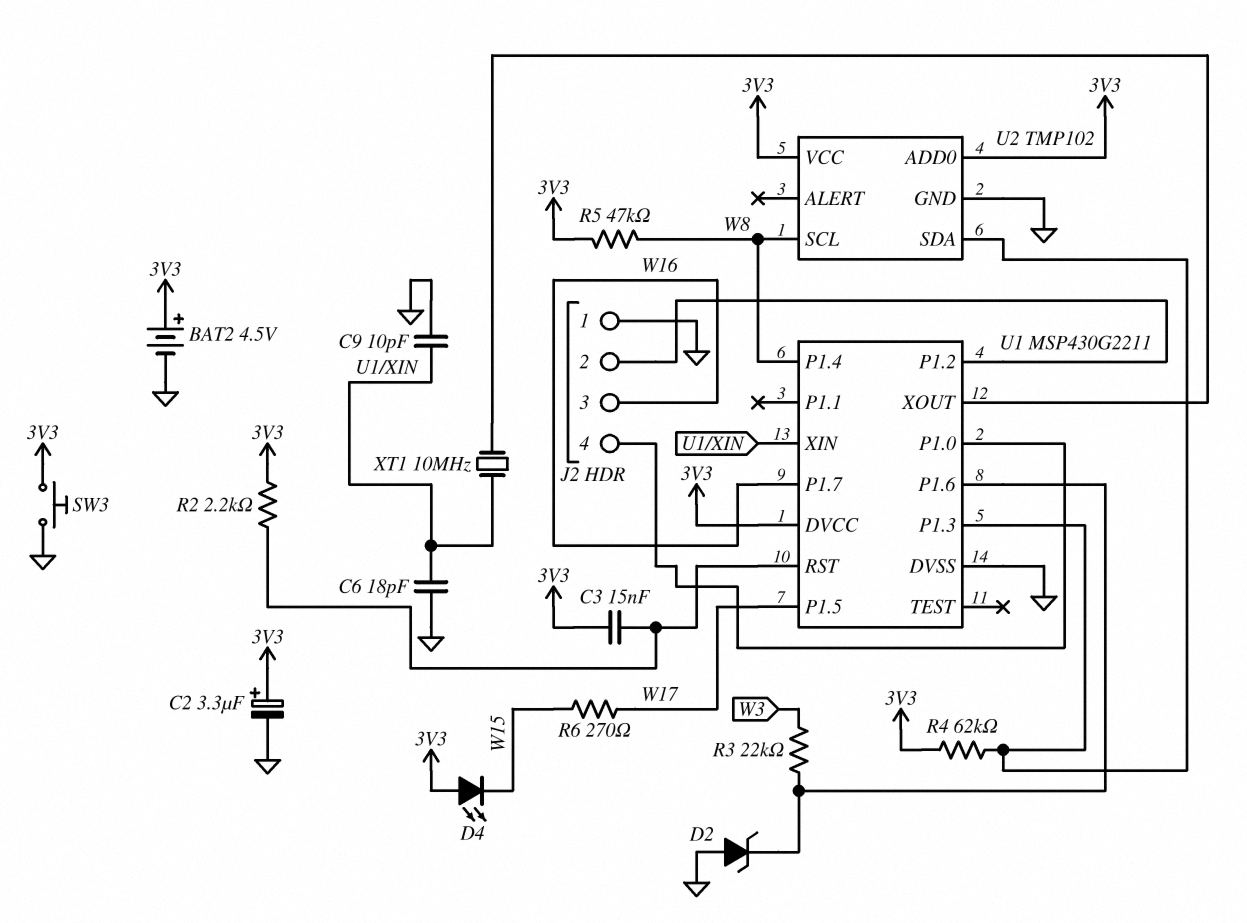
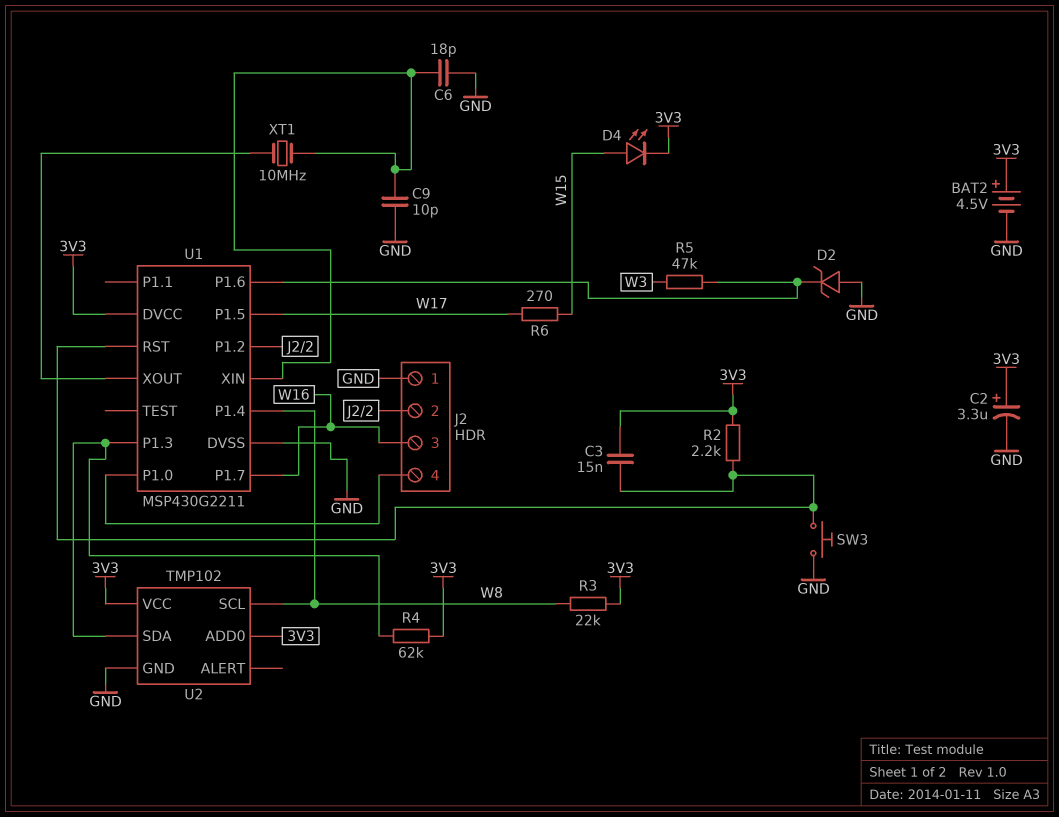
D4: LED (A 3V3, K W15) -> LED (A W15, K 3V3)
R3: 22k (U1/P1.6, W3) -> 22k (3V3, W8)
R5: 47k (3V3, W8) -> 47k (U1/P1.6, W3)
SW3: button (3V3, GND) -> button (GND, U1/RST)

